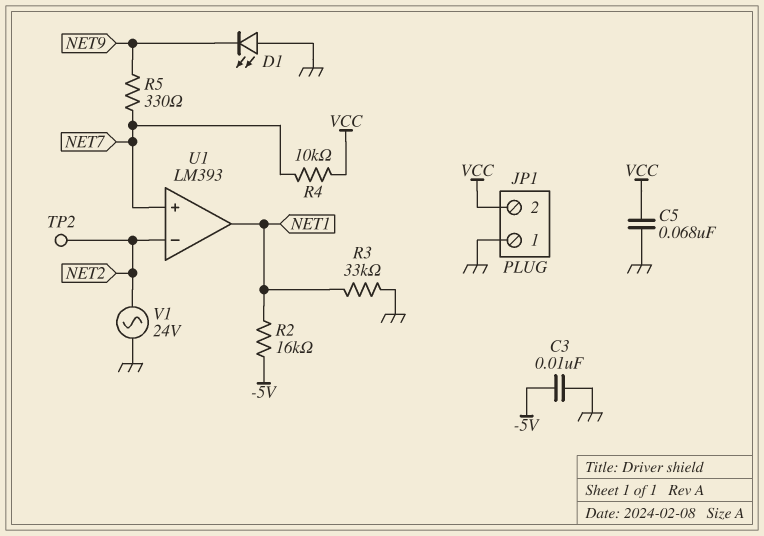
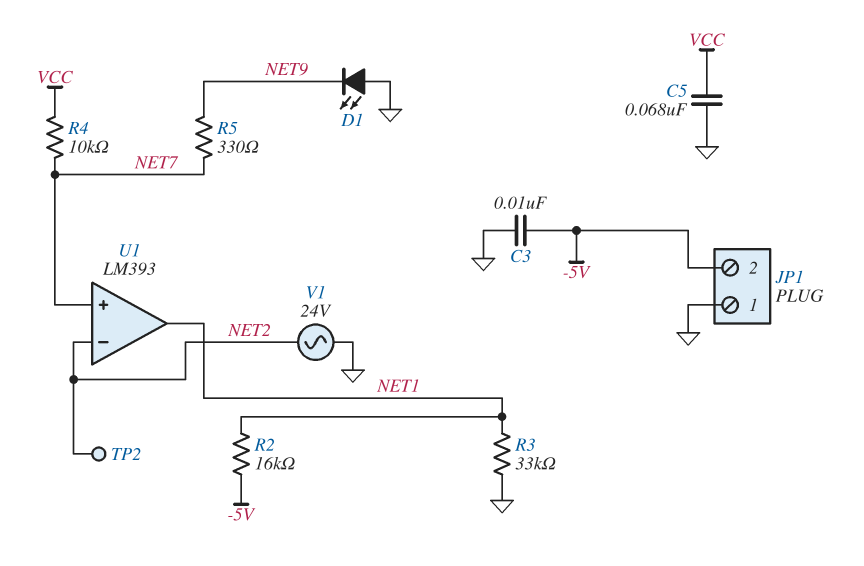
JP1 pin 2: VCC -> -5V

